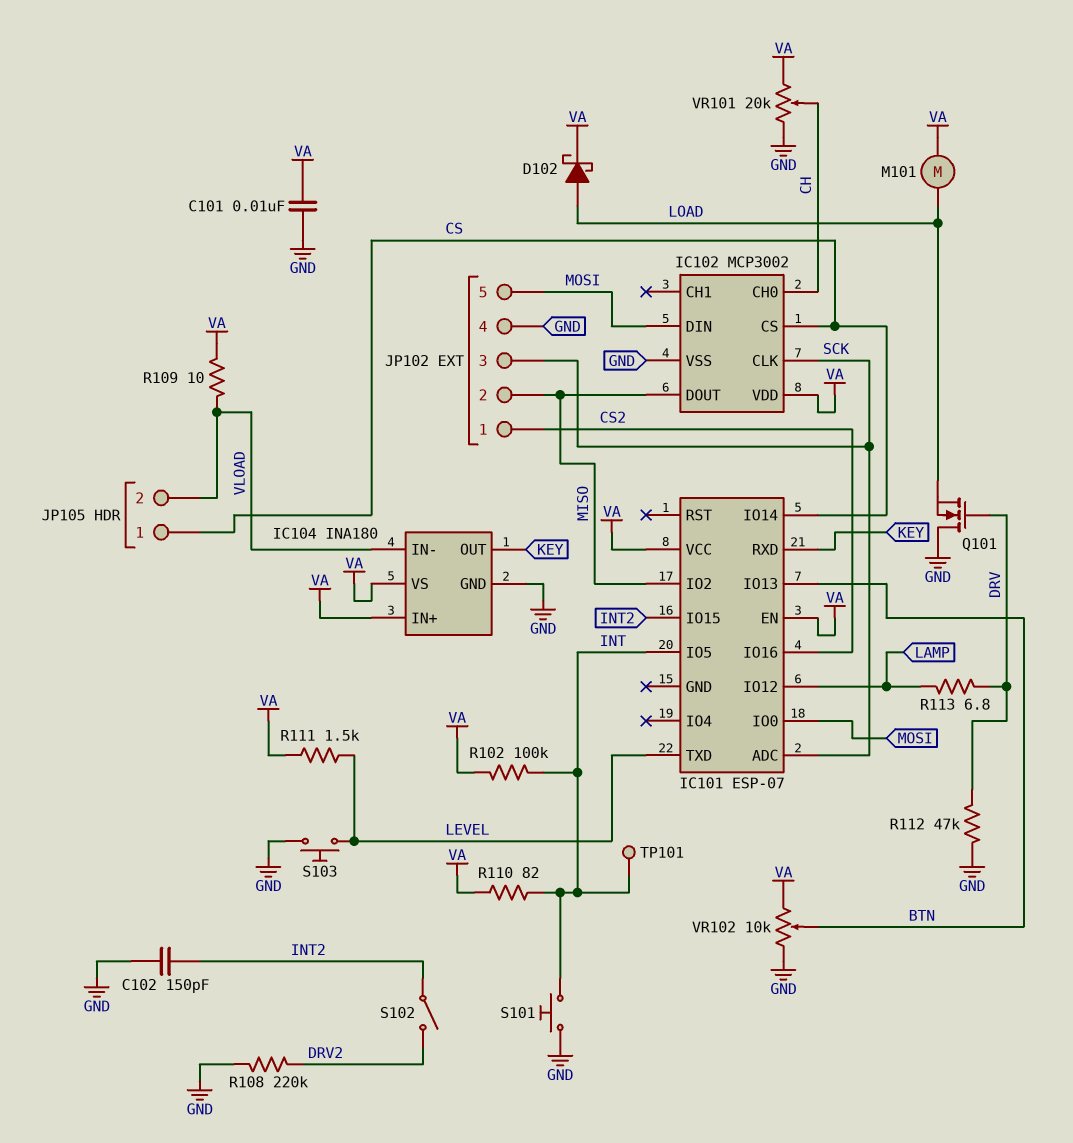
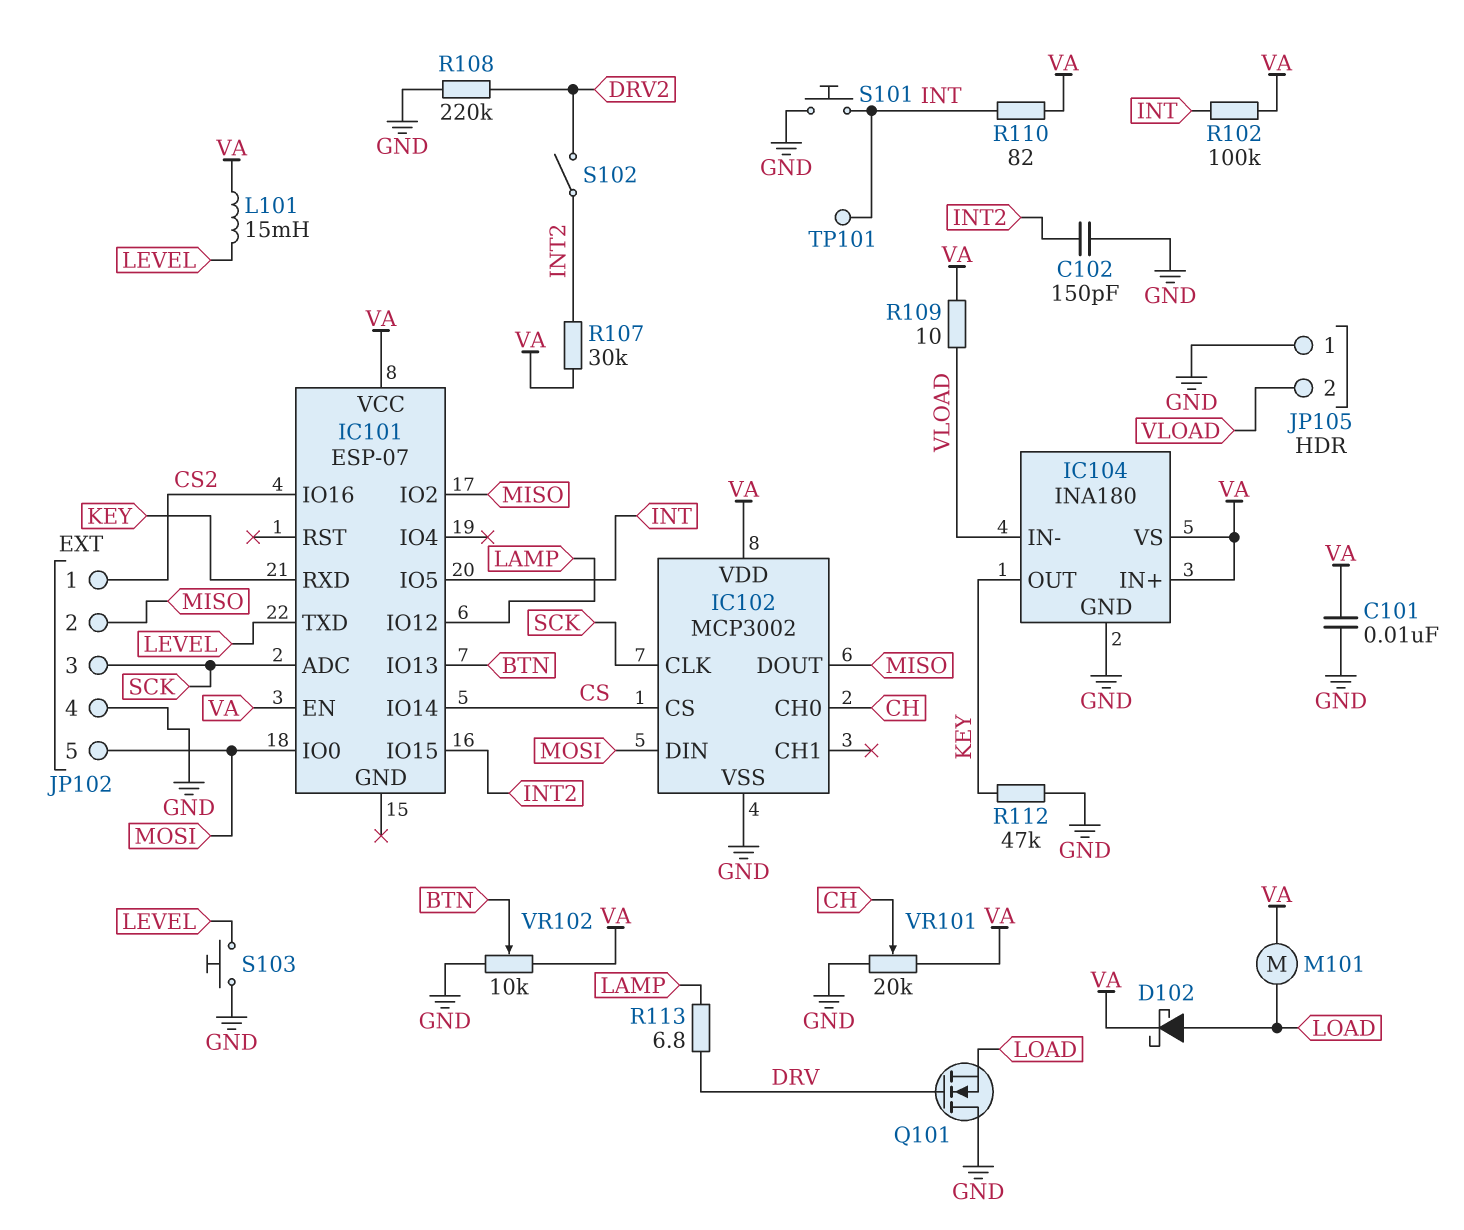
JP105 pin 1: CS -> GND
L101: none -> 15mH (LEVEL, VA)
R107: none -> 30k (INT2, VA)
R111: 1.5k (LEVEL, VA) -> none
R112: 47k (DRV, GND) -> 47k (GND, KEY)

